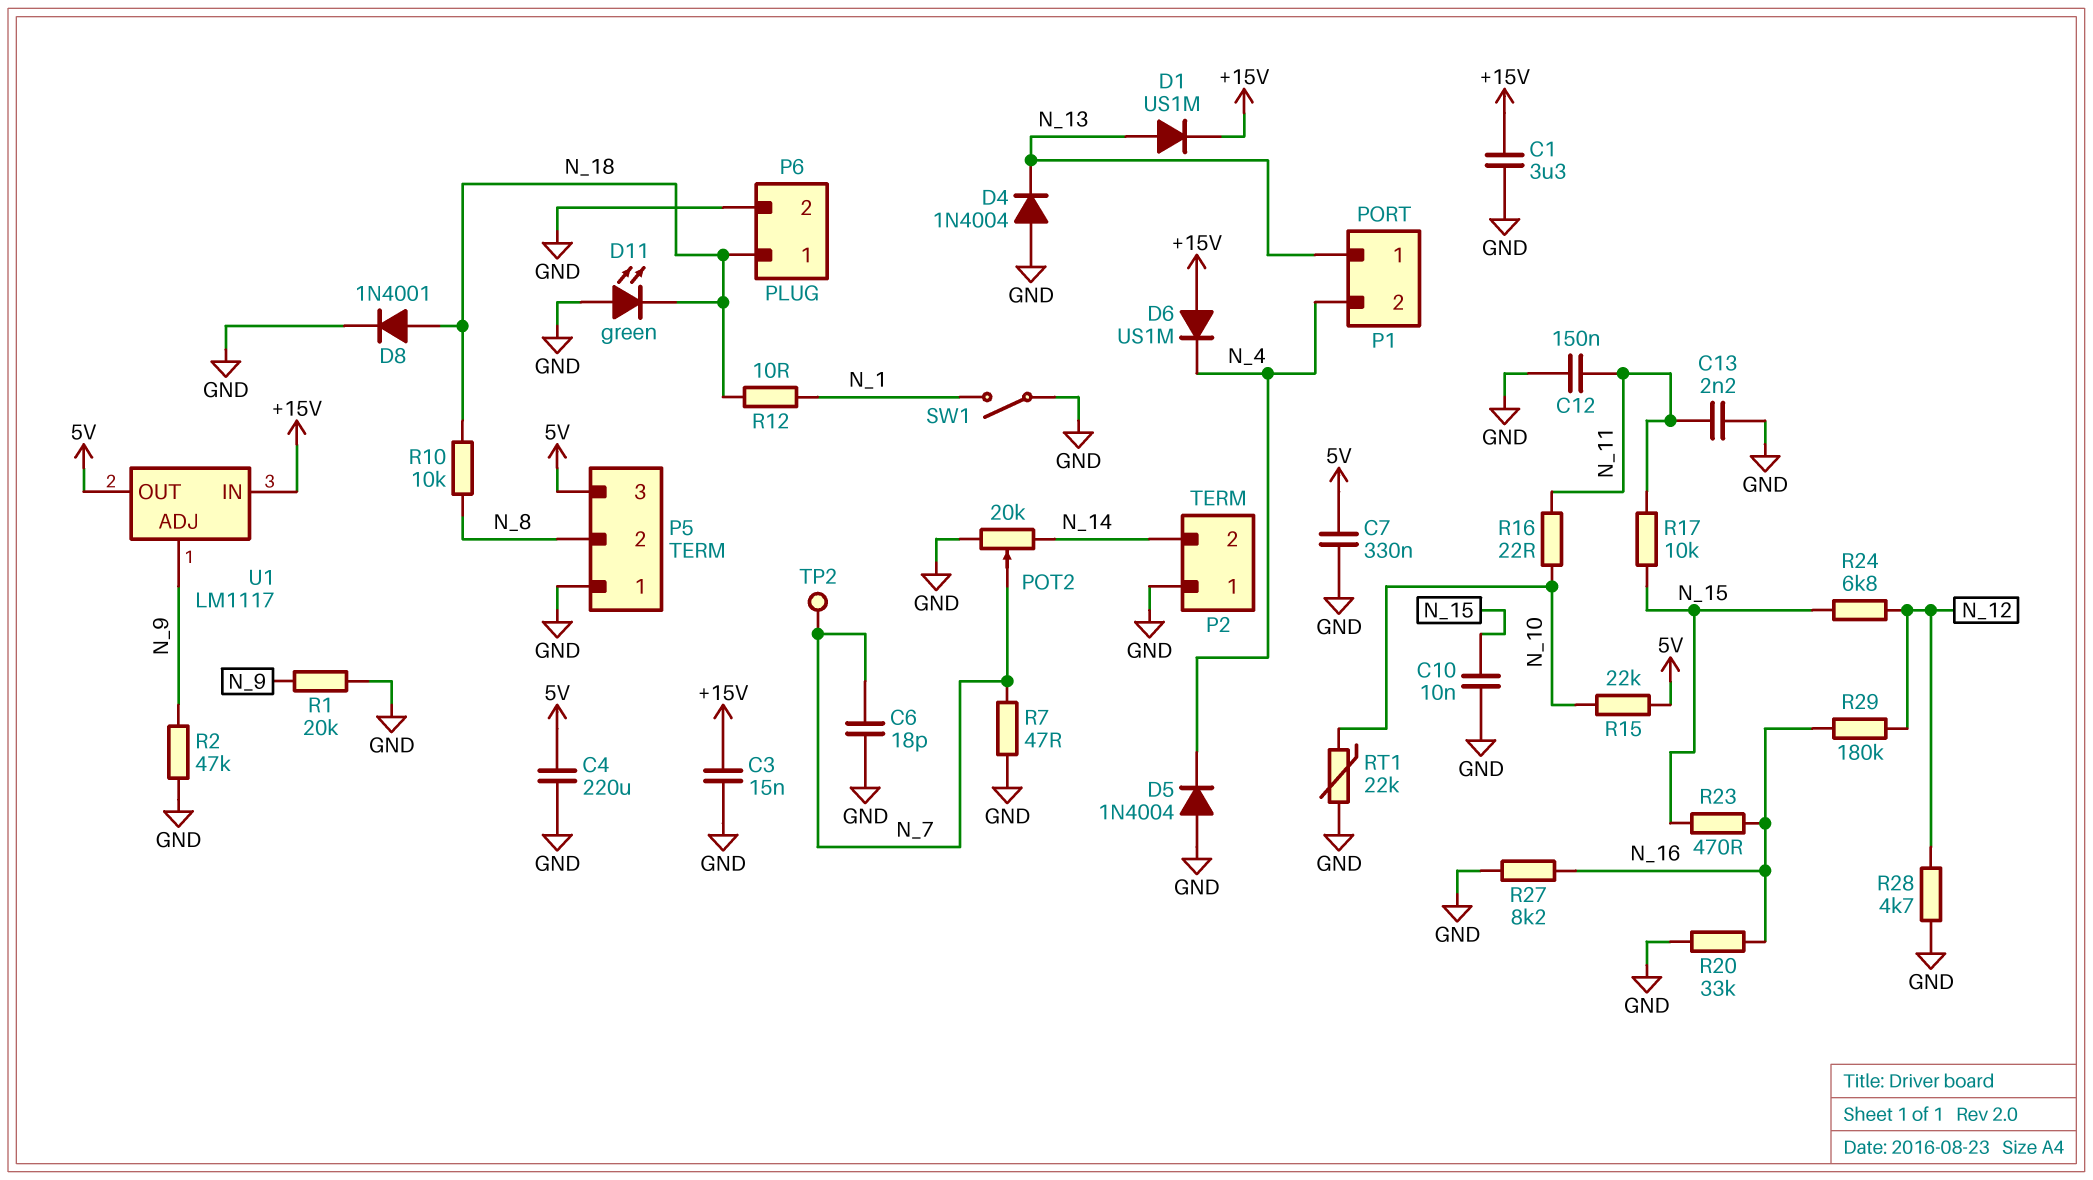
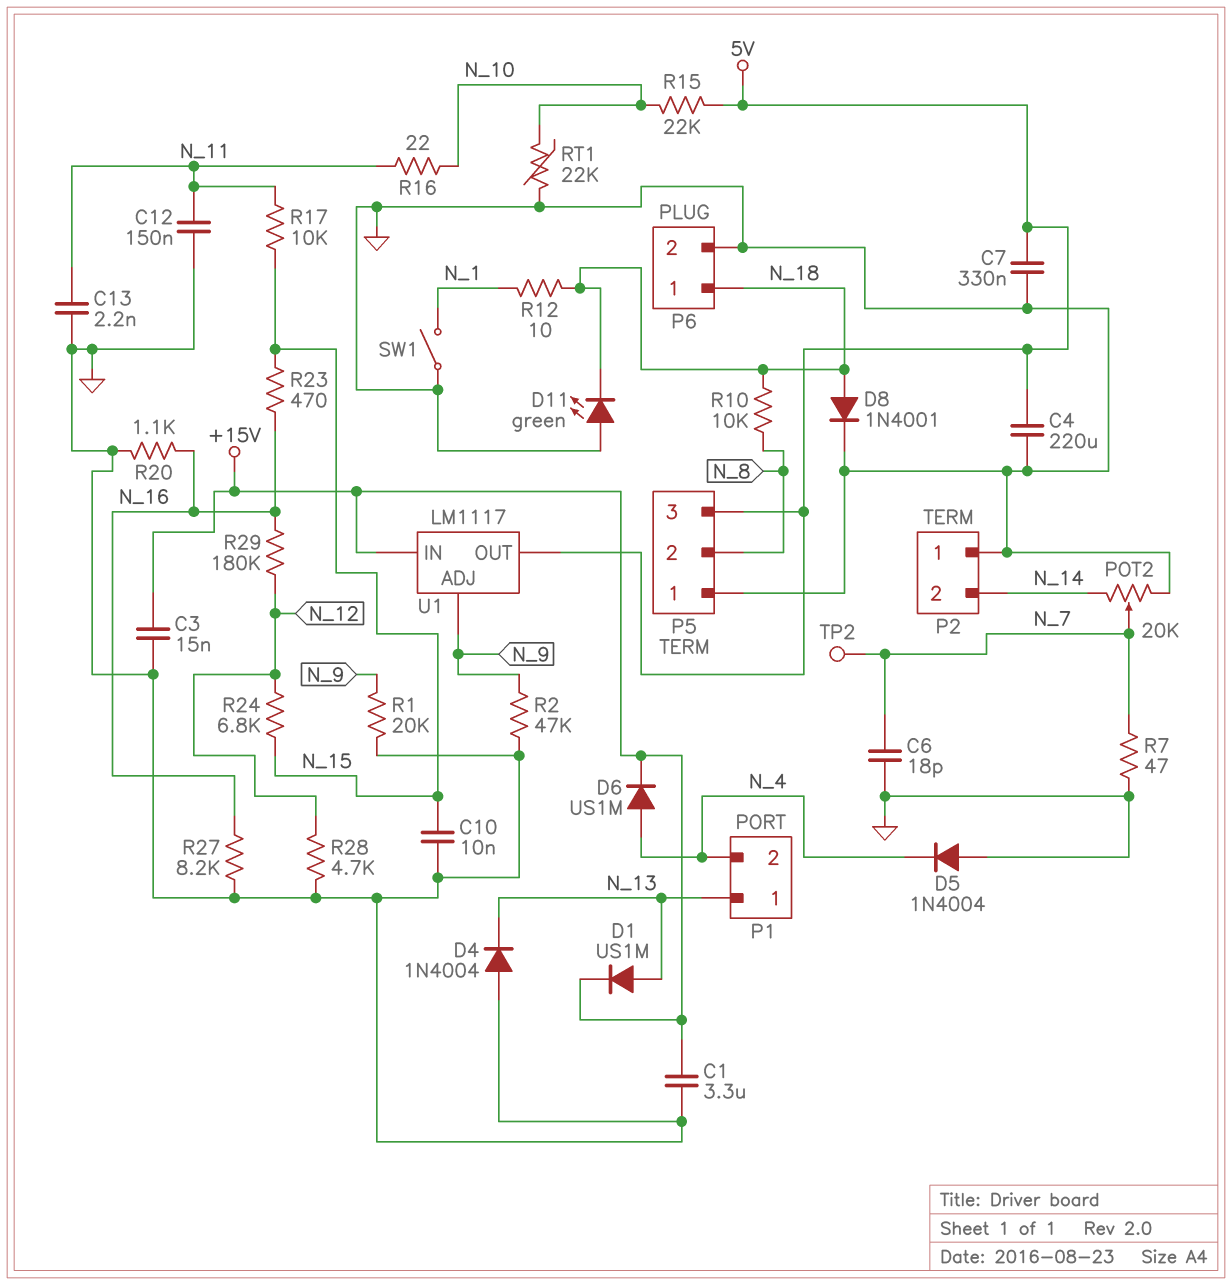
D6: diode US1M (A +15V, K N_4) -> diode US1M (A N_4, K +15V)
R20: 33k (GND, N_16) -> 1.1k (GND, N_16)

